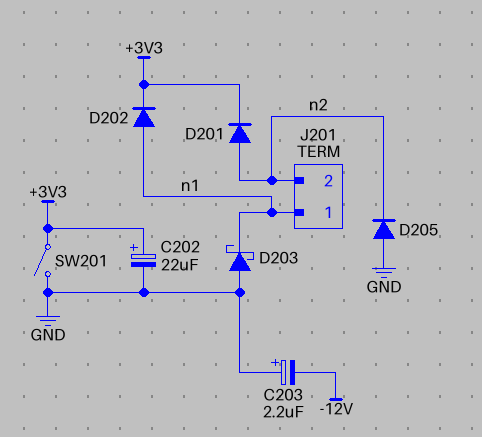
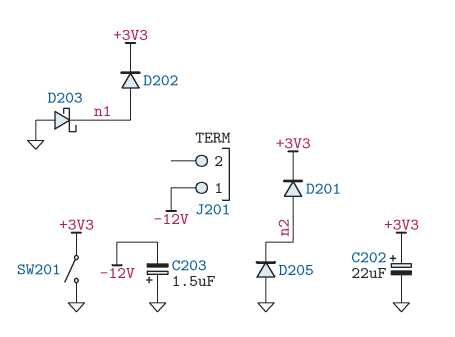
C203: 2.2uF (plus GND, minus -12V) -> 1.5uF (plus GND, minus -12V)
J201 pin 1: n1 -> -12V
J201 pin 2: n2 -> none

